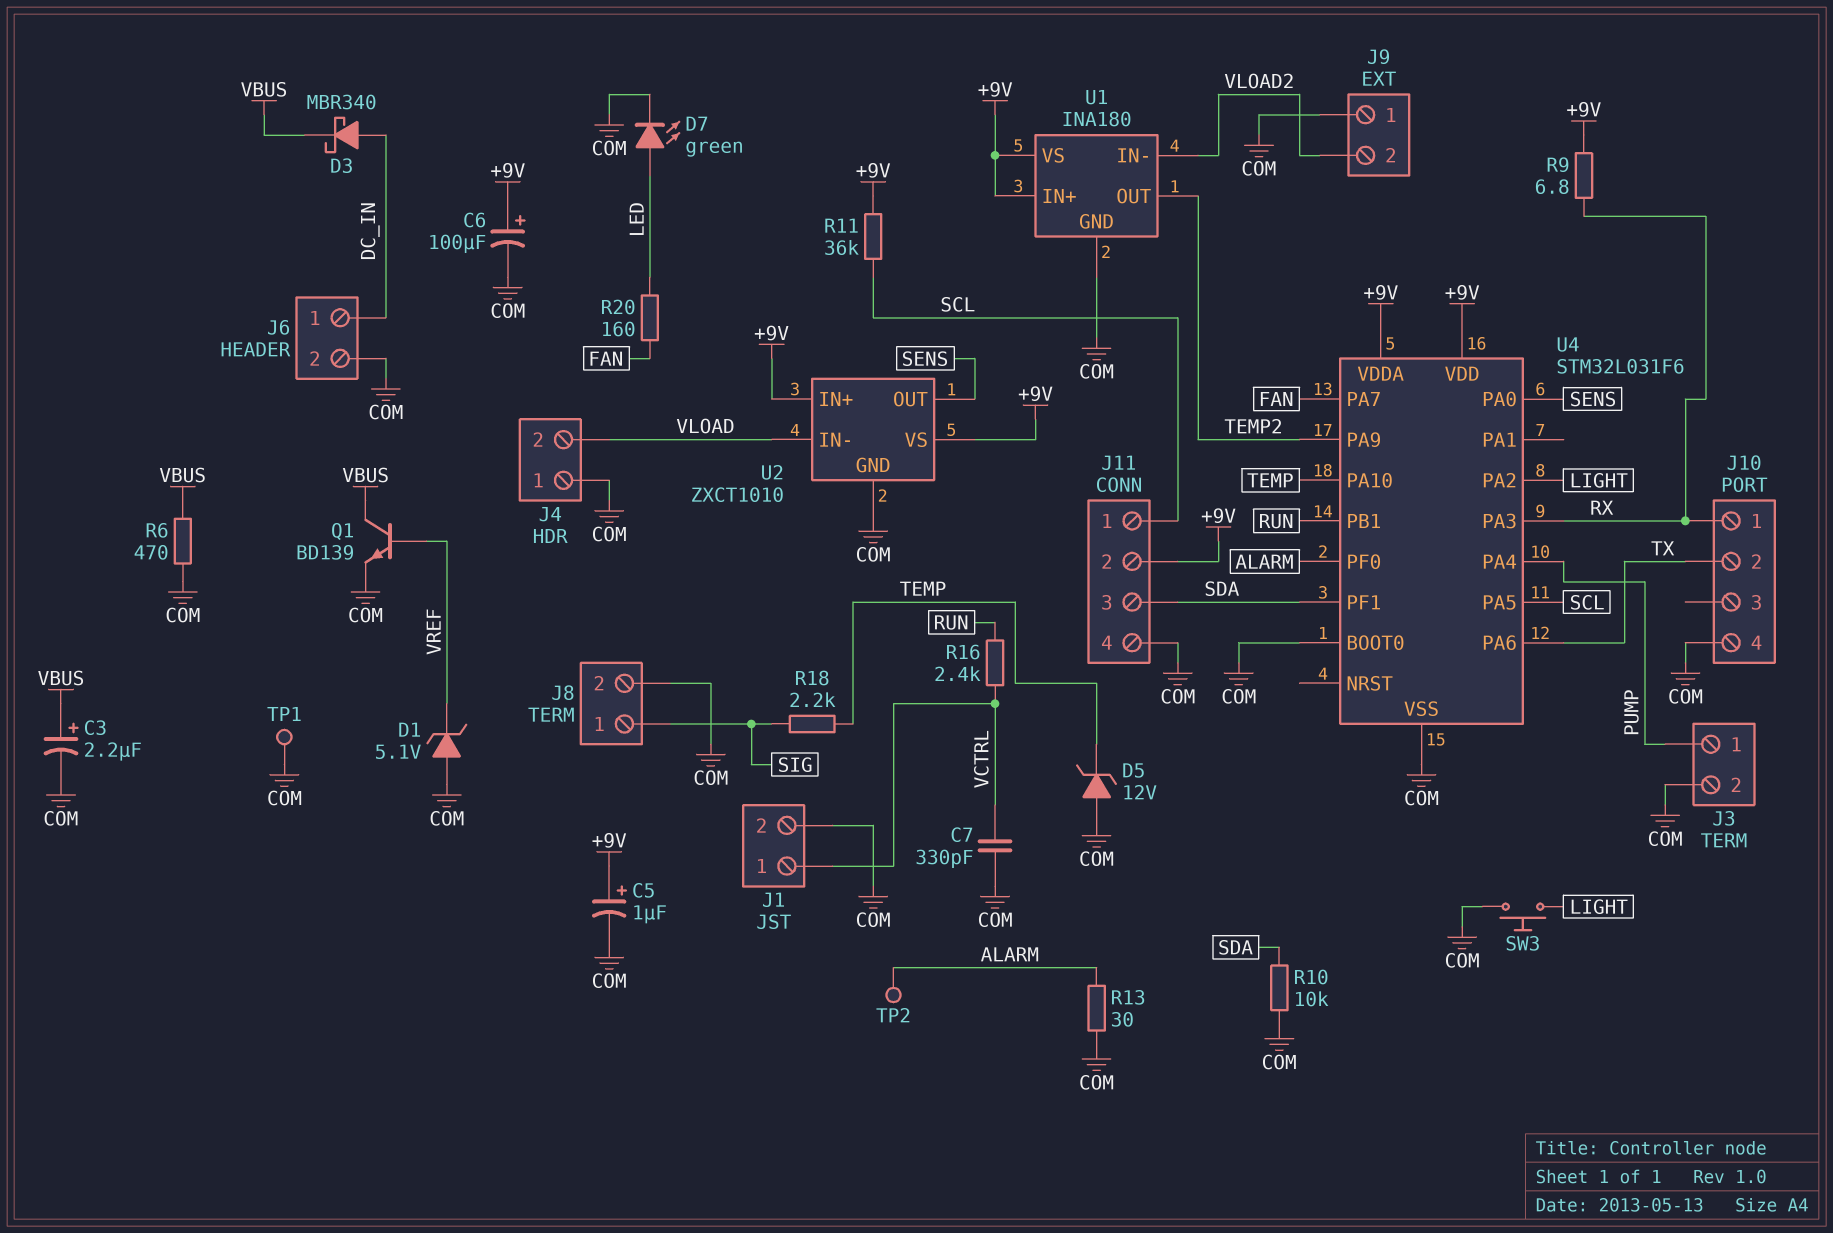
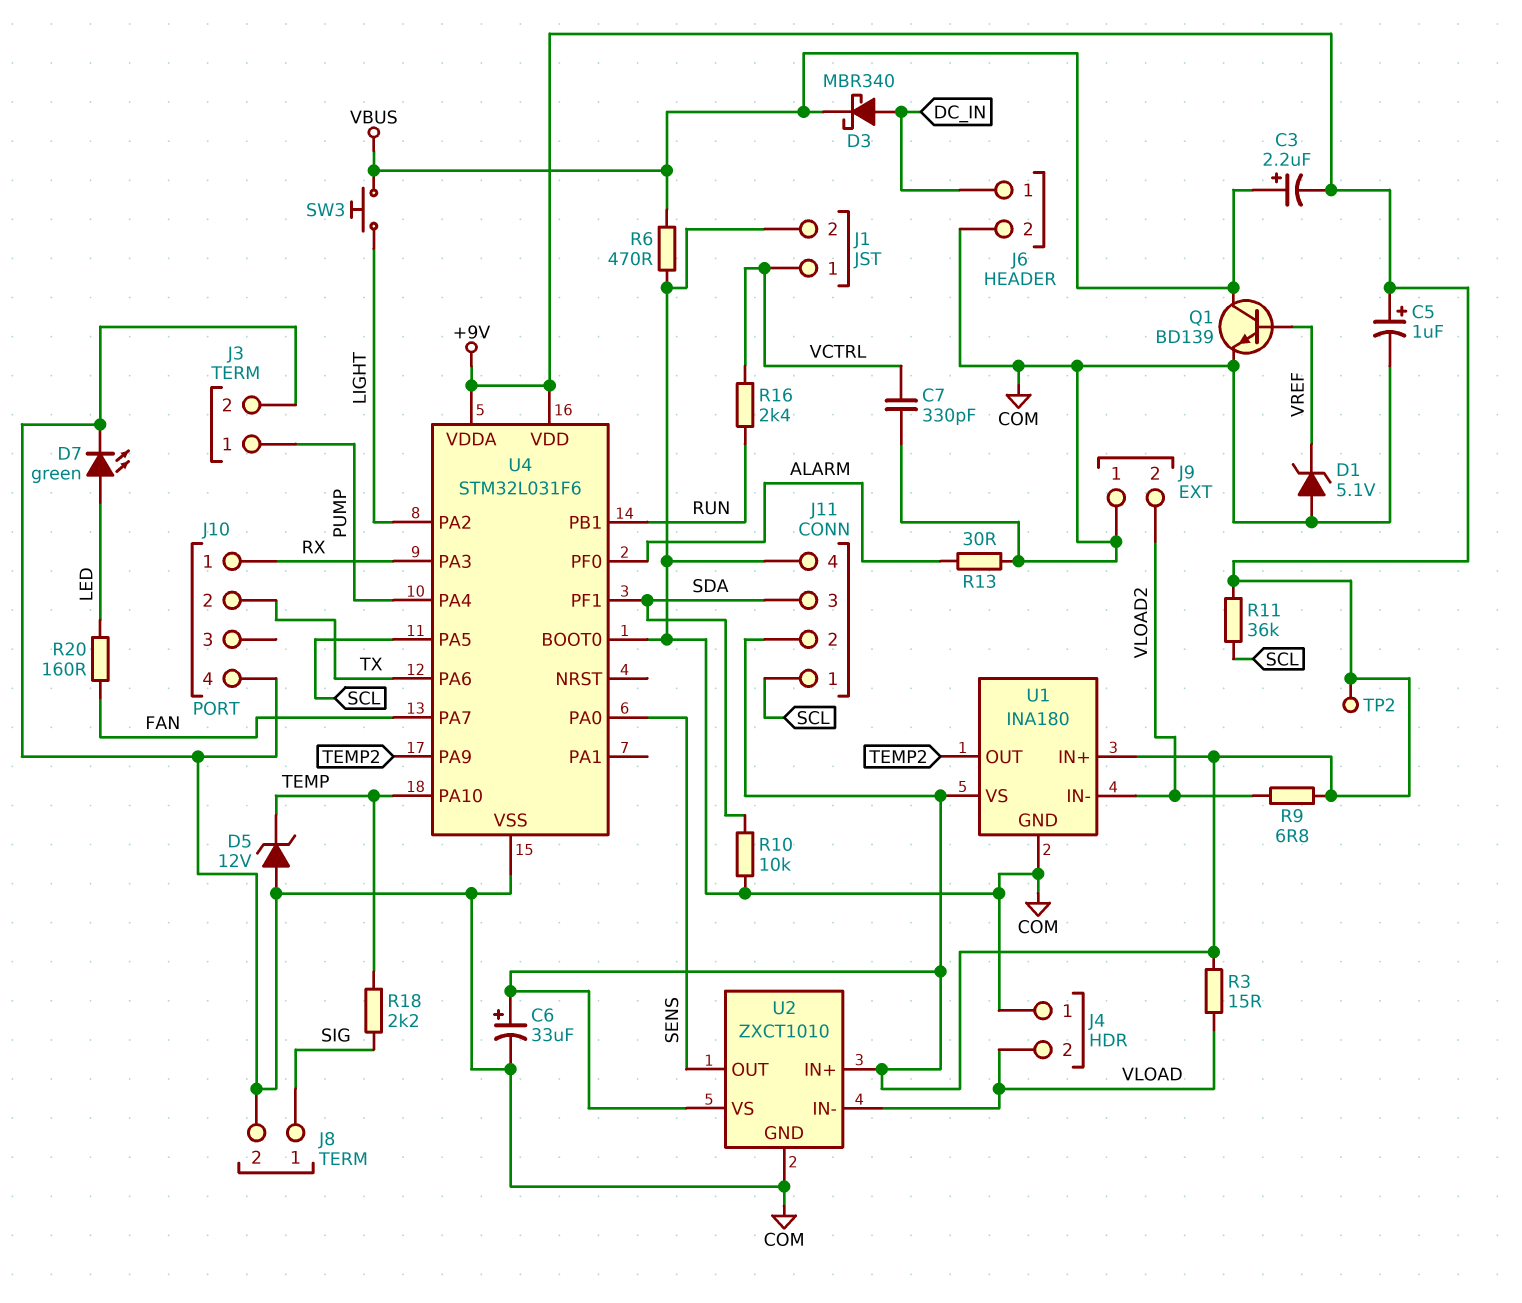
C3: 2.2uF (plus VBUS, minus COM) -> 2.2uF (plus VBUS, minus +9V)
C6: 100uF (plus +9V, minus COM) -> 33uF (plus +9V, minus COM)
R3: none -> 15 (+9V, VLOAD)
R9: 6.8 (+9V, RX) -> 6.8 (+9V, VLOAD2)
SW3: button (COM, LIGHT) -> button (LIGHT, VBUS)
TP1: test point (COM) -> none
TP2: test point (ALARM) -> test point (+9V)

